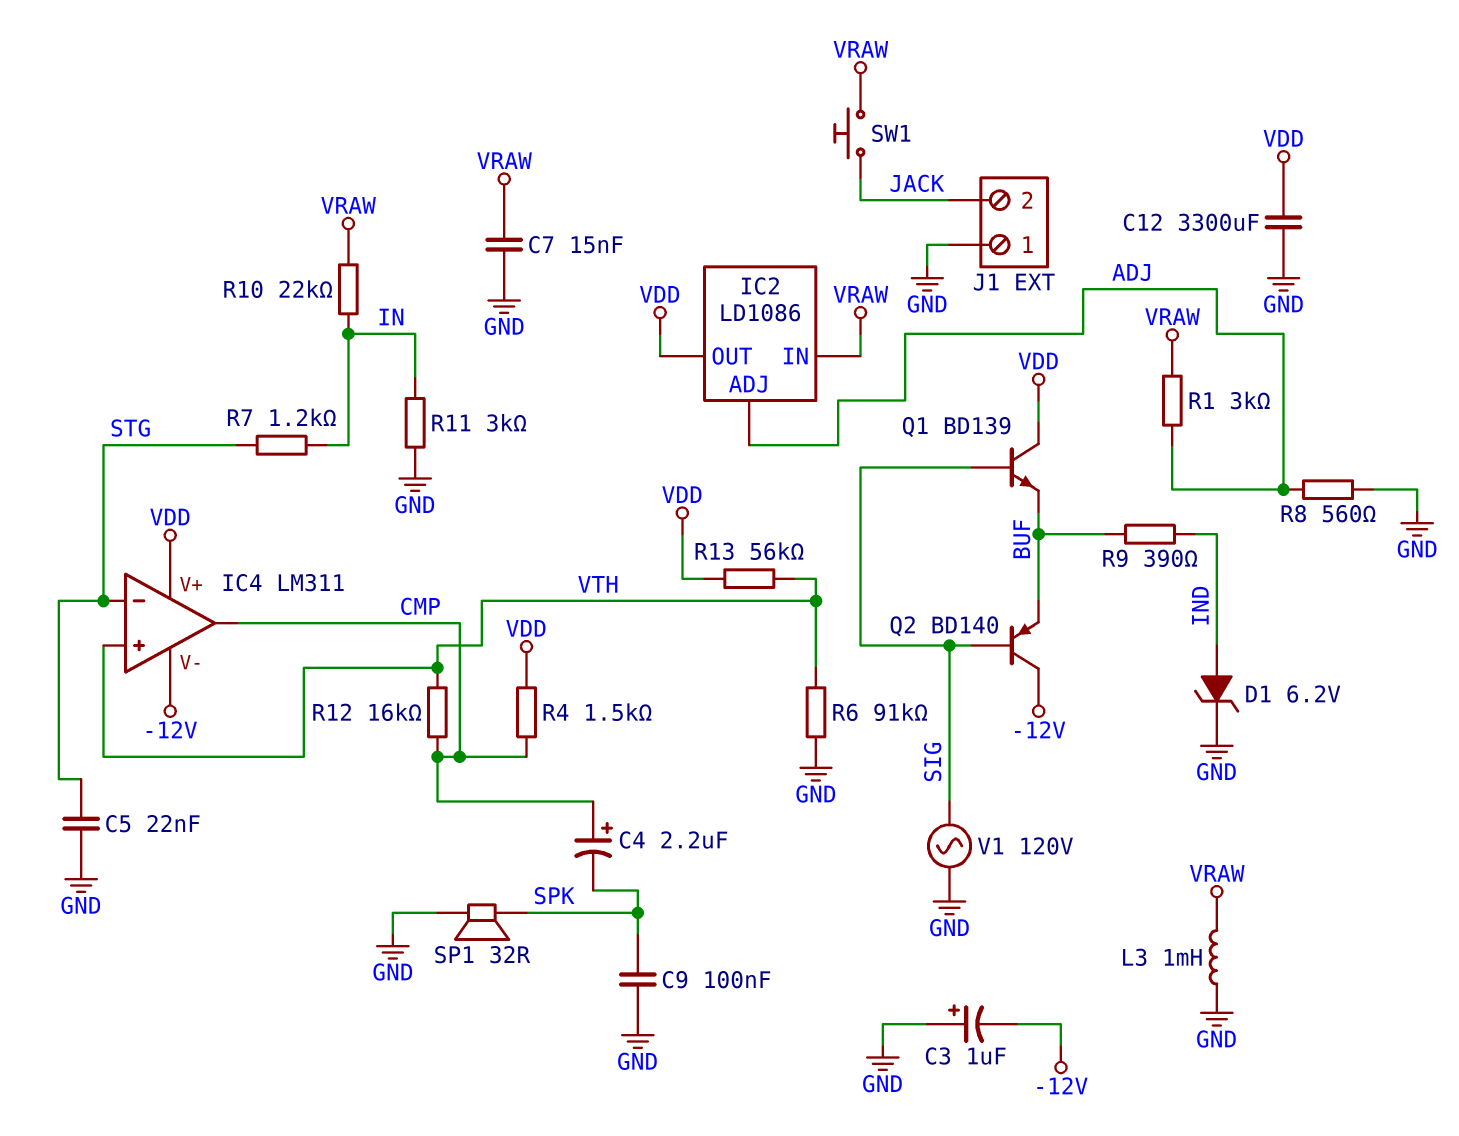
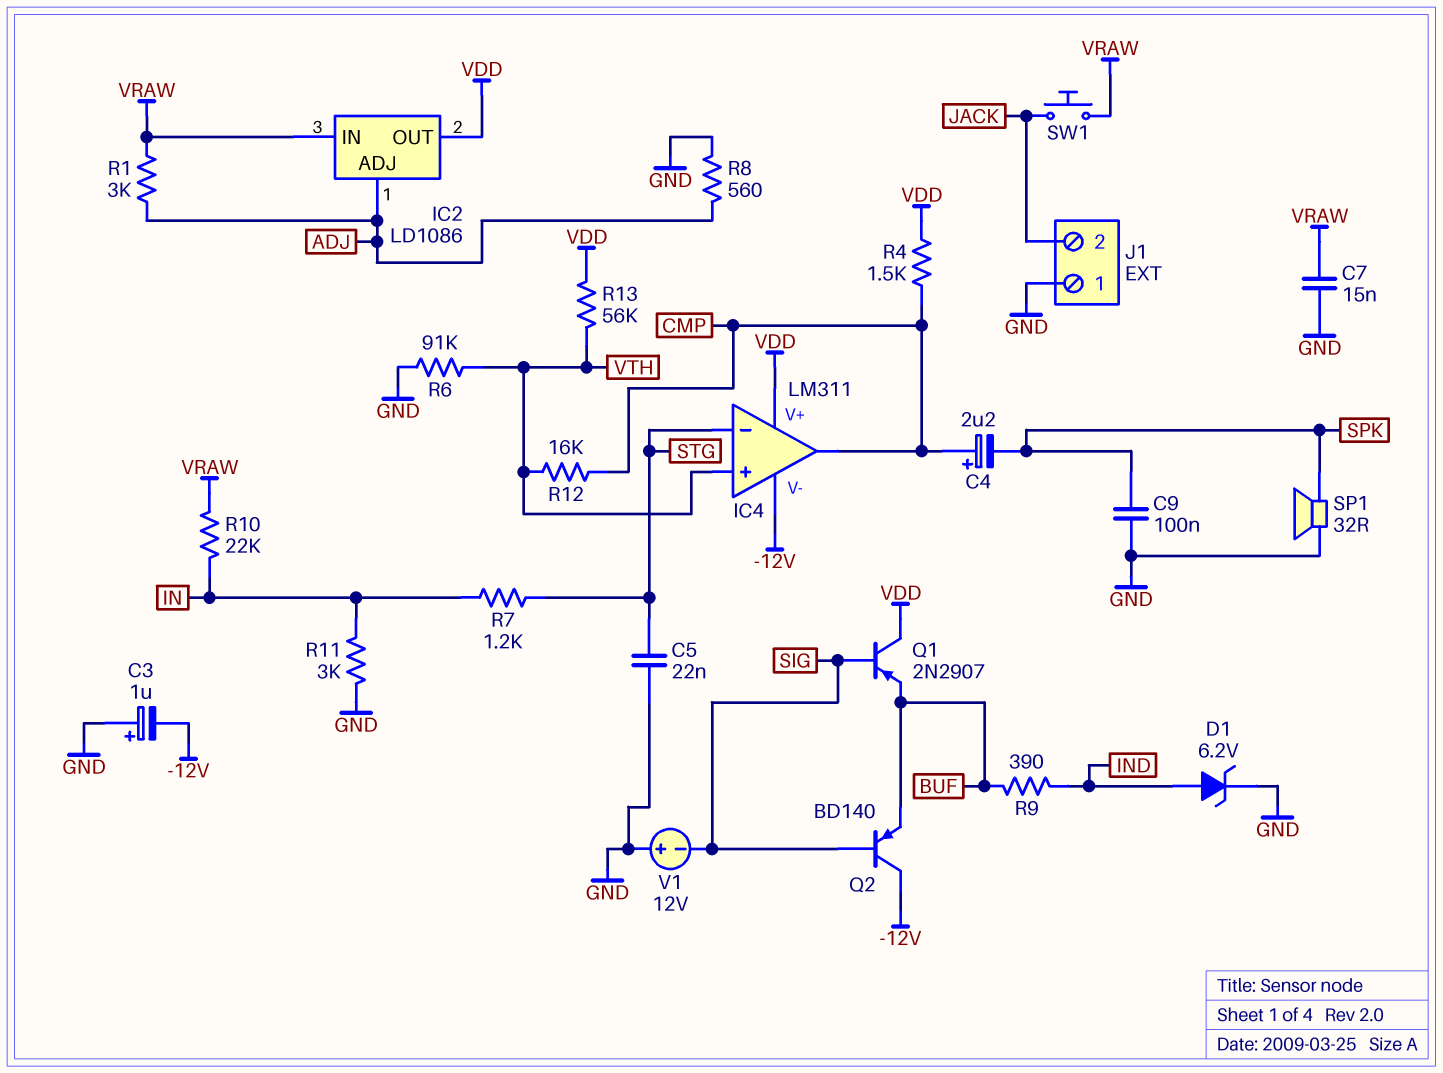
C12: 3300uF (GND, VDD) -> none
L3: 1mH (GND, VRAW) -> none
Q1: NPN BD139 (B SIG, C VDD, E BUF) -> PNP 2N2907 (B SIG, C VDD, E BUF)
V1: AC 120V (GND, SIG) -> 12V (plus GND, minus SIG)

